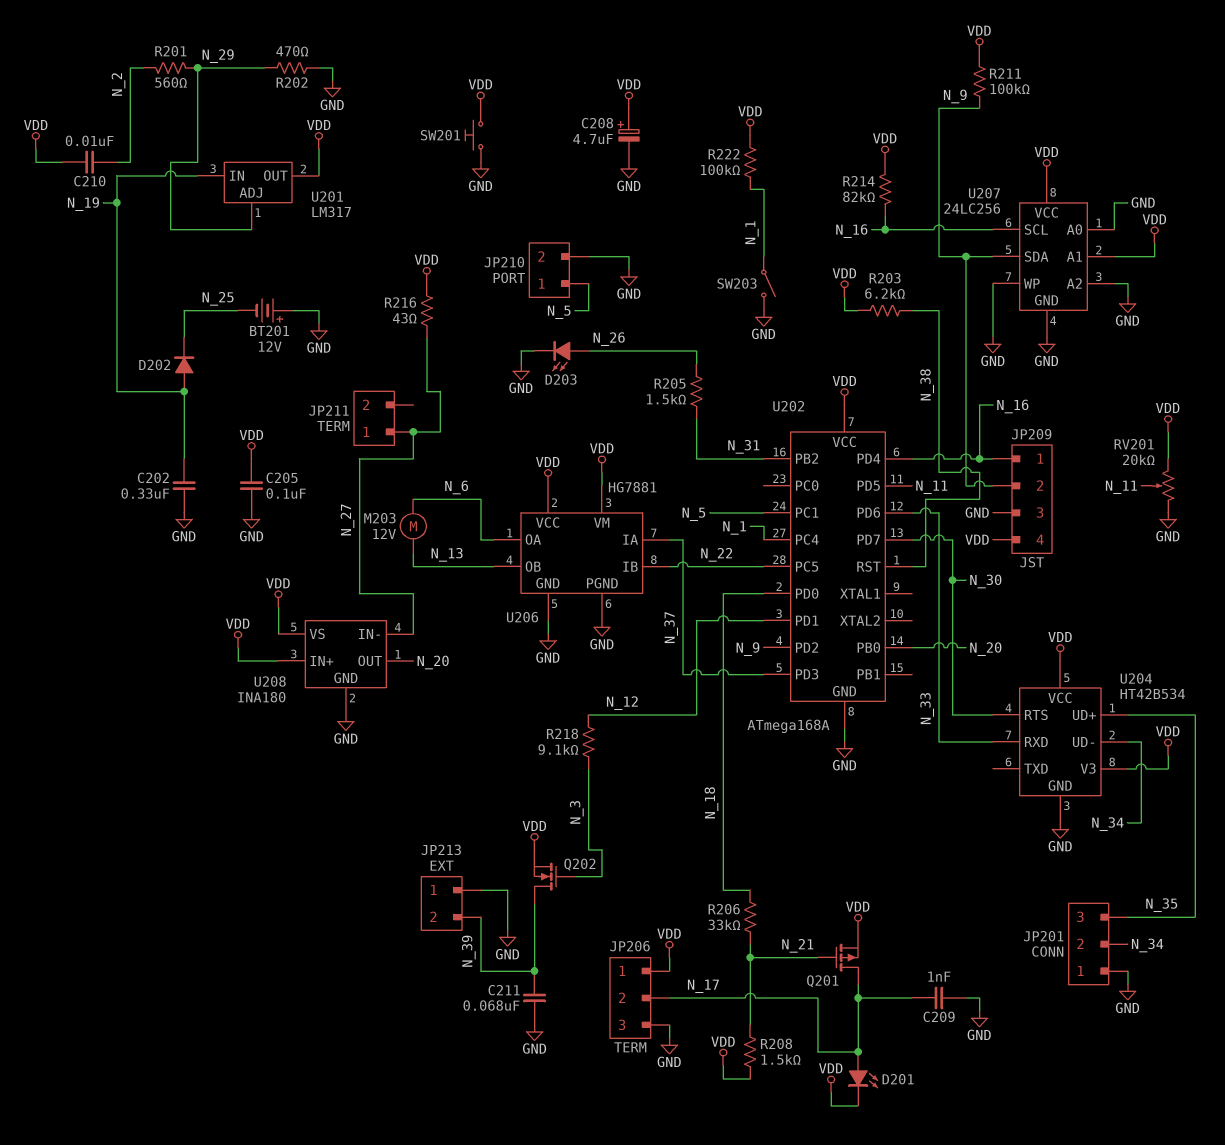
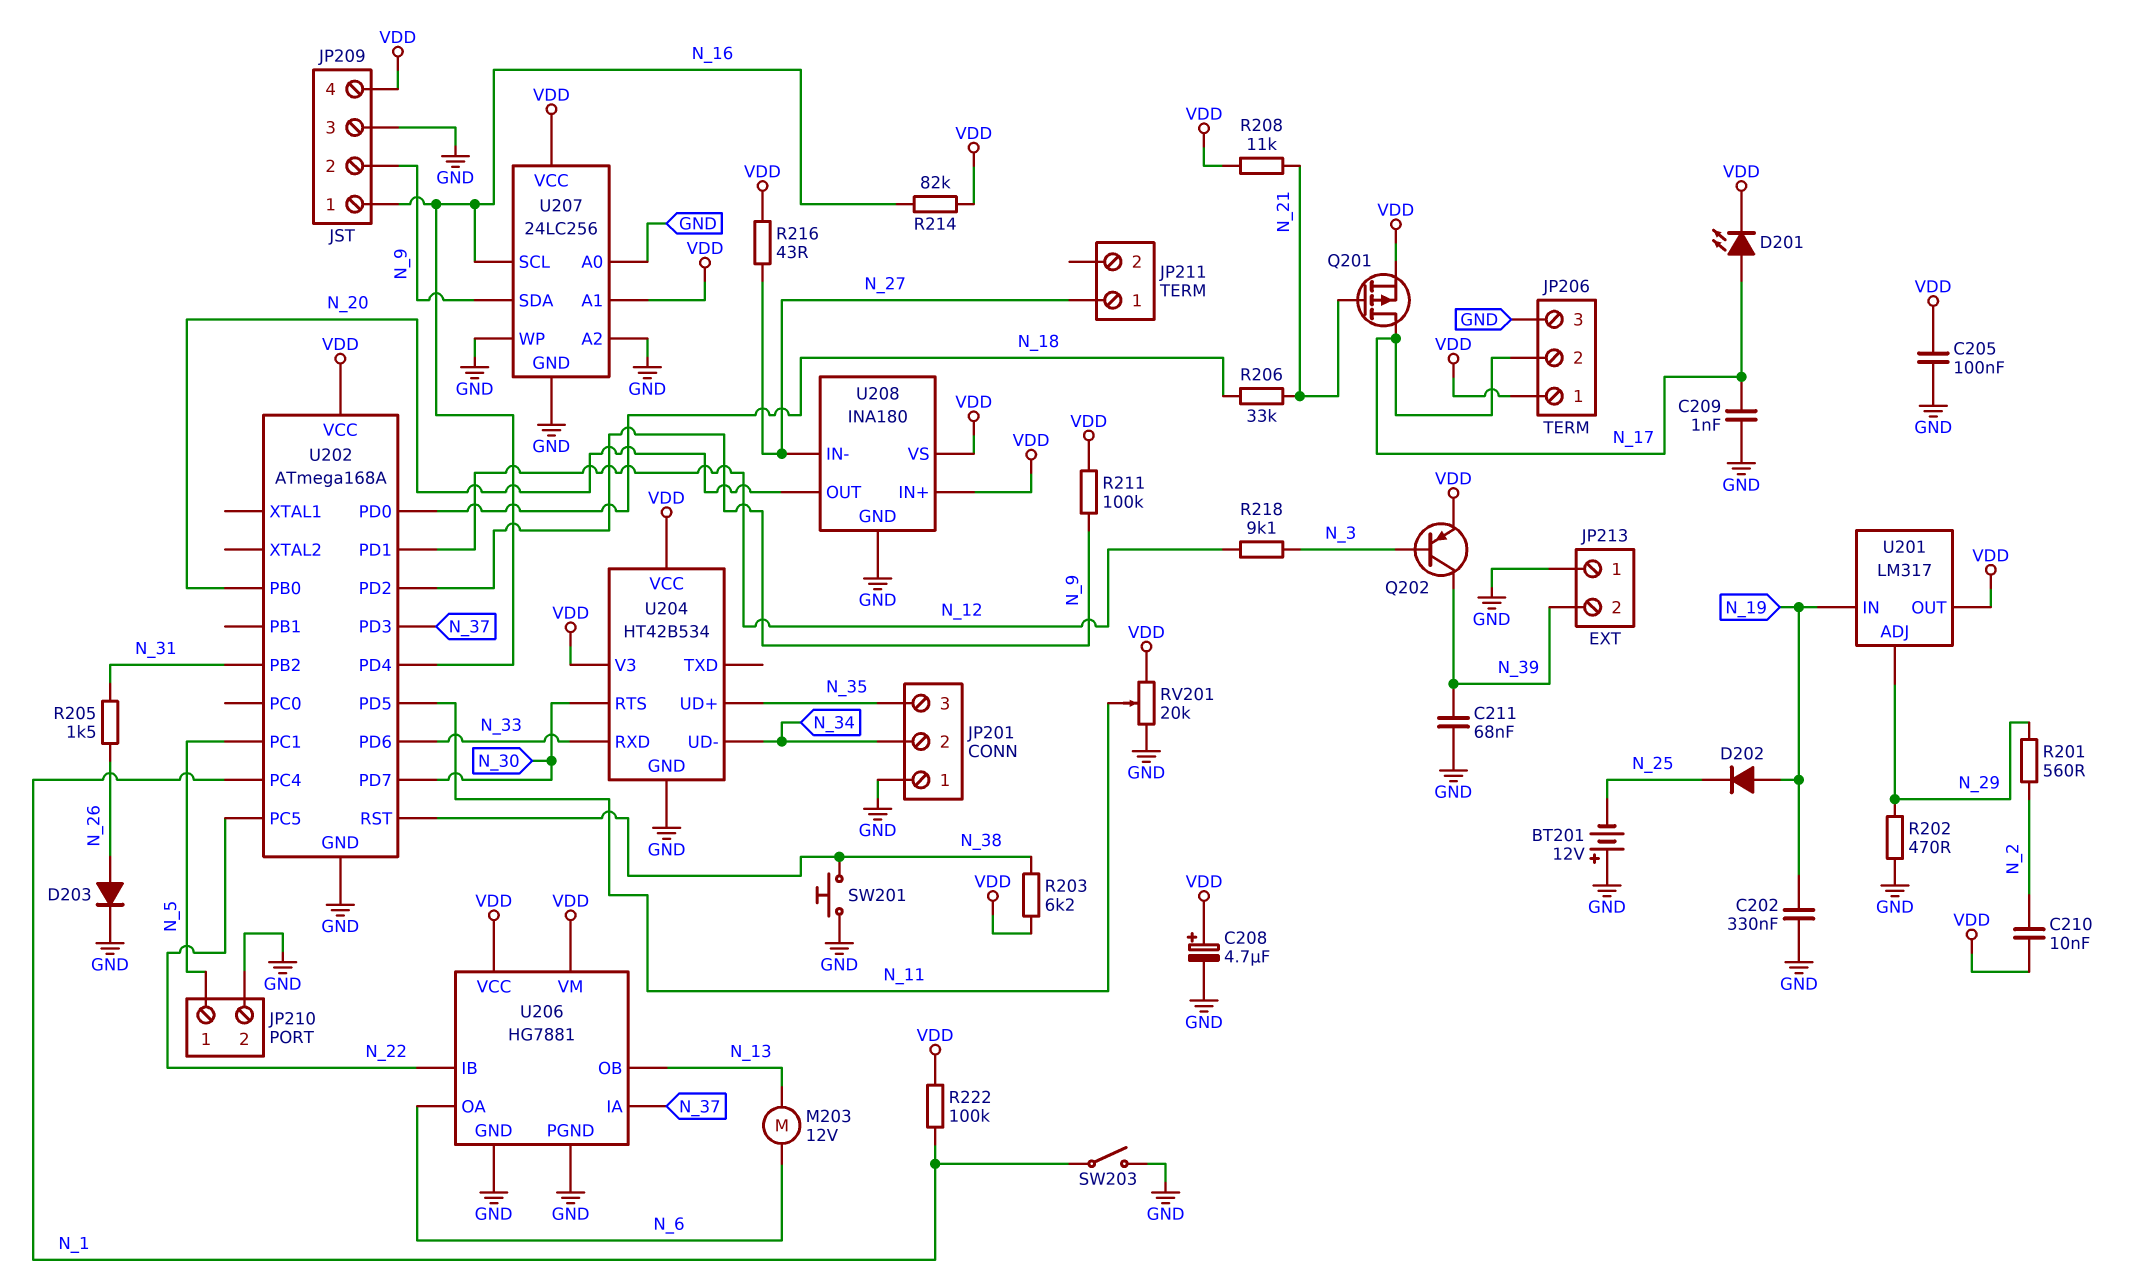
D203: LED (A N_26, K GND) -> diode (A N_26, K GND)
Q202: NMOS (G N_3, D N_39, S VDD) -> PNP (B N_3, C N_39, E VDD)
R208: 1.5k (N_21, VDD) -> 11k (N_21, VDD)
SW201: button (GND, VDD) -> button (GND, N_38)

